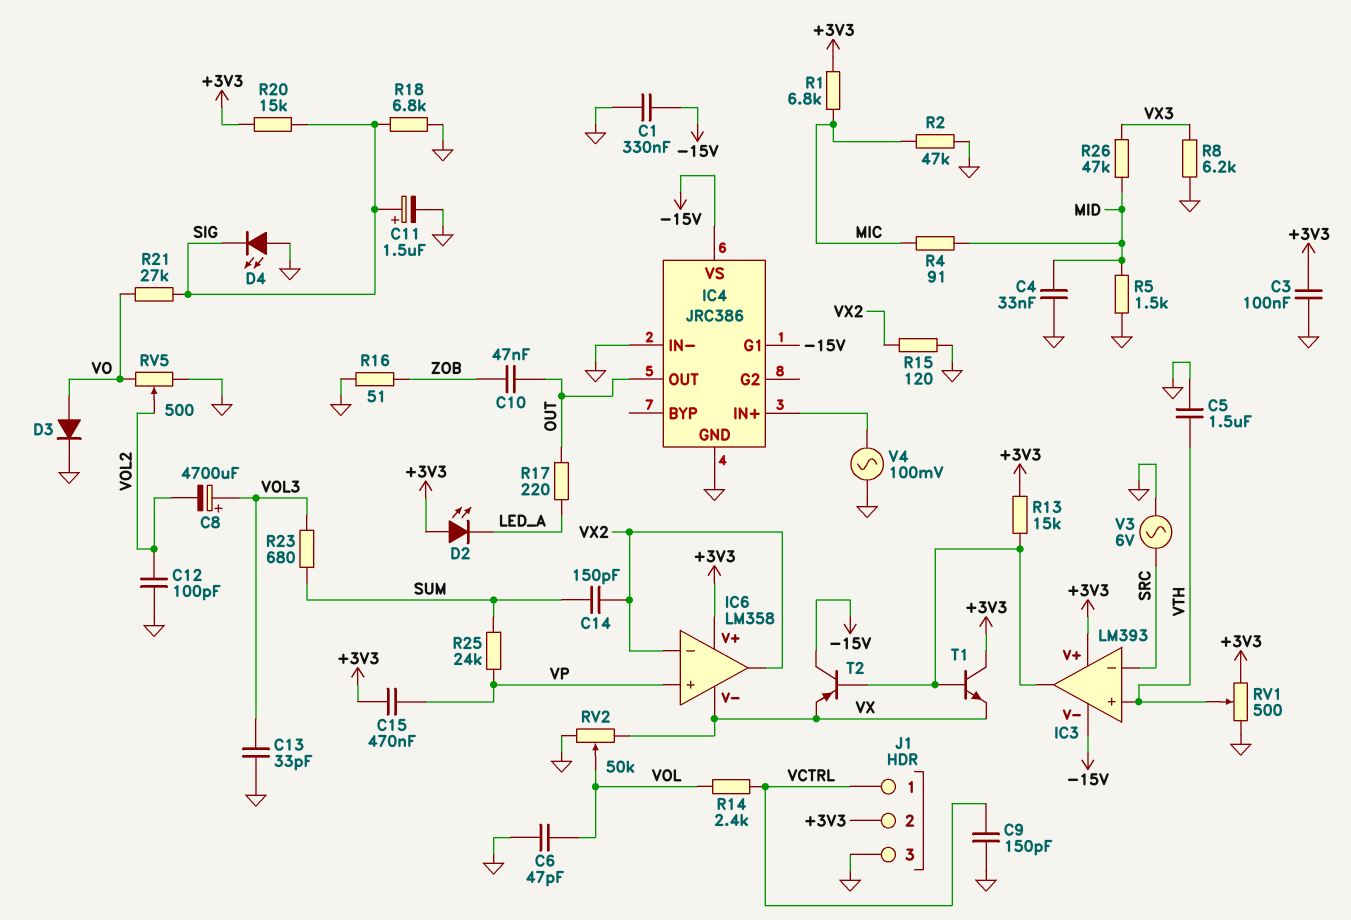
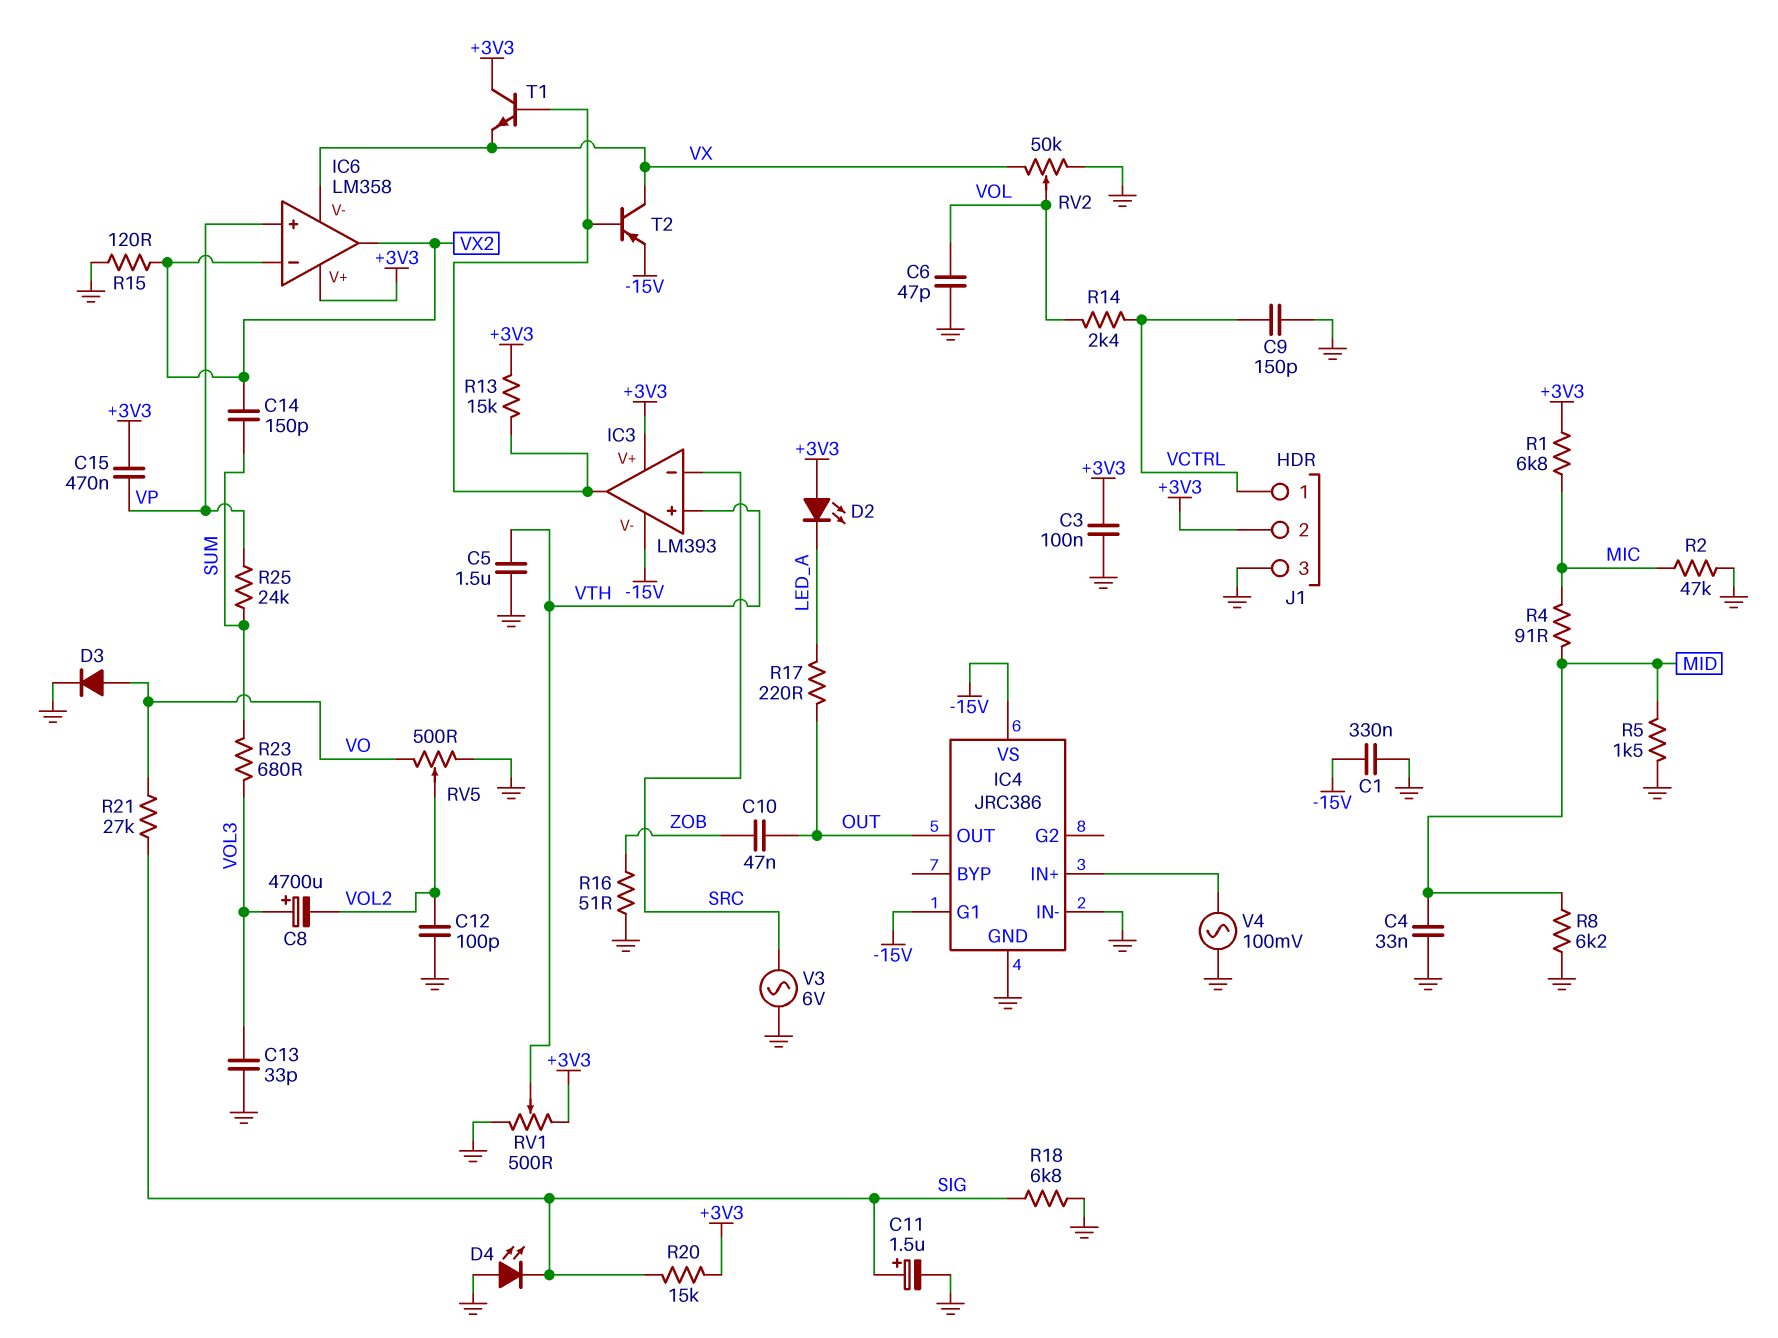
R8: 6.2k (GND, VX3) -> 6.2k (GND, MID)
R26: 47k (MID, VX3) -> none
T2: PNP (B IC3/out, C -15V, E VX) -> PNP (B IC3/out, C VX, E -15V)

